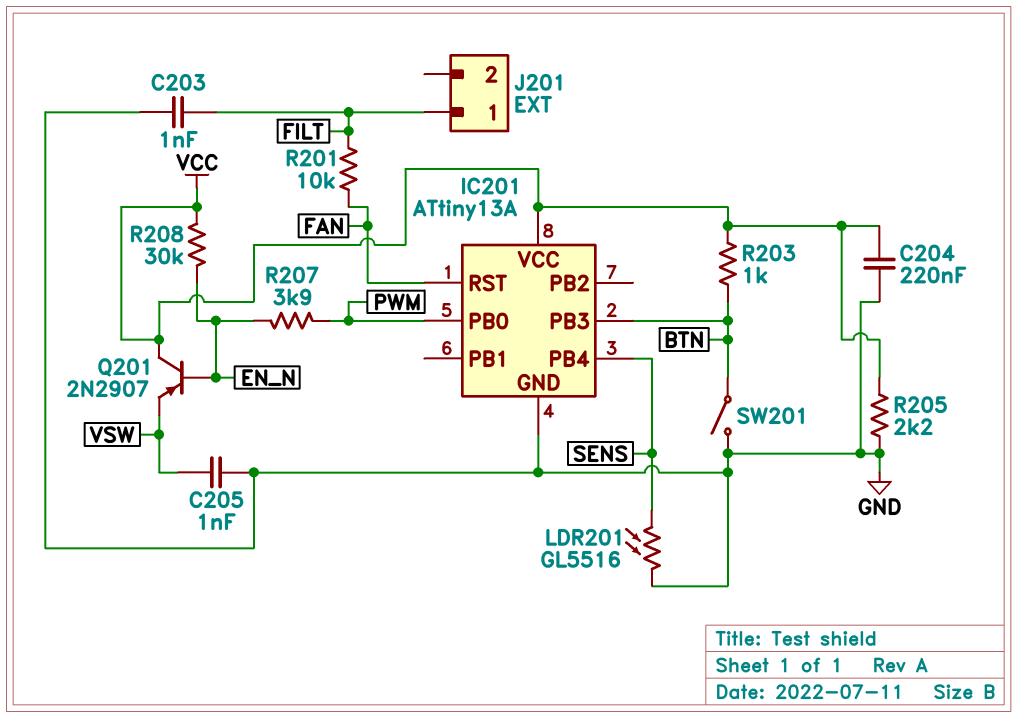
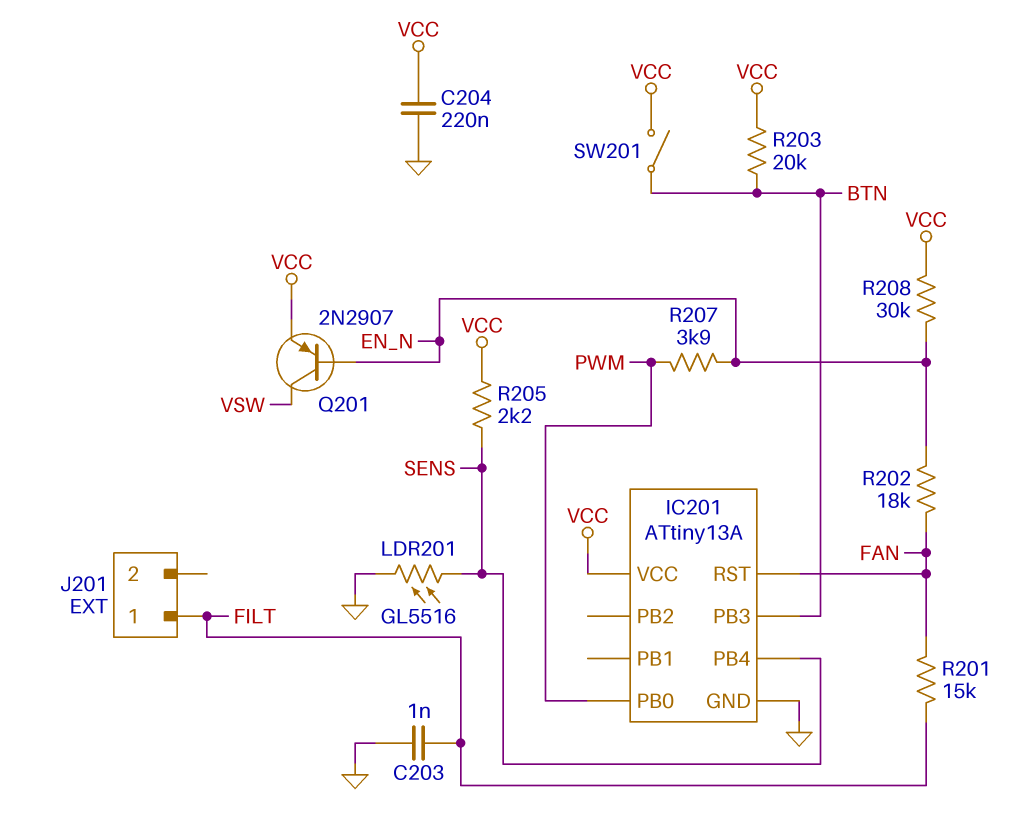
C205: 1nF (GND, VSW) -> none
Q201: PNP 2N2907 (B EN_N, C VCC, E VSW) -> PNP 2N2907 (B EN_N, C VSW, E VCC)
R201: 10k (FAN, FILT) -> 15k (FAN, FILT)
R202: none -> 18k (EN_N, FAN)
R203: 1k (BTN, VCC) -> 20k (BTN, VCC)
R205: 2.2k (GND, VCC) -> 2.2k (SENS, VCC)
SW201: switch (BTN, GND) -> switch (BTN, VCC)

